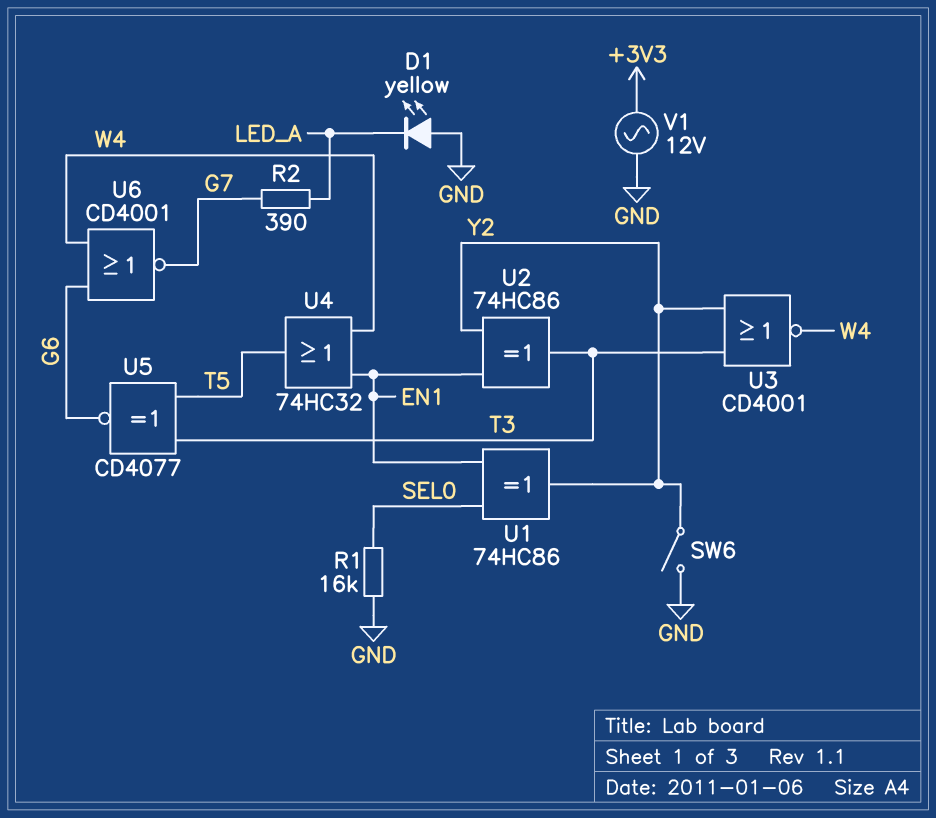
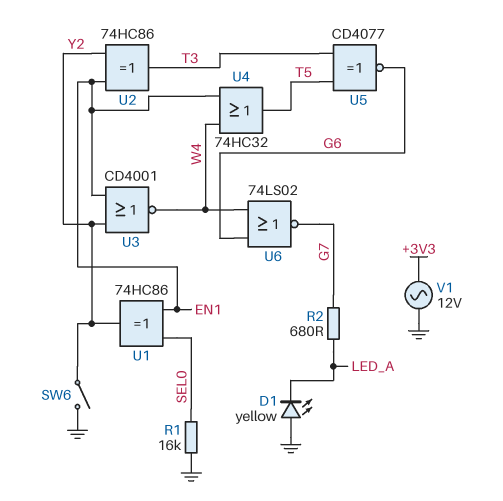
R2: 390 (G7, LED_A) -> 680 (G7, LED_A)
U3: NOR CD4001 (in T3, in Y2, out W4) -> NOR CD4001 (in EN1, in Y2, out W4)
U6: NOR CD4001 (in G6, in W4, out G7) -> NOR 74LS02 (in G6, in W4, out G7)

